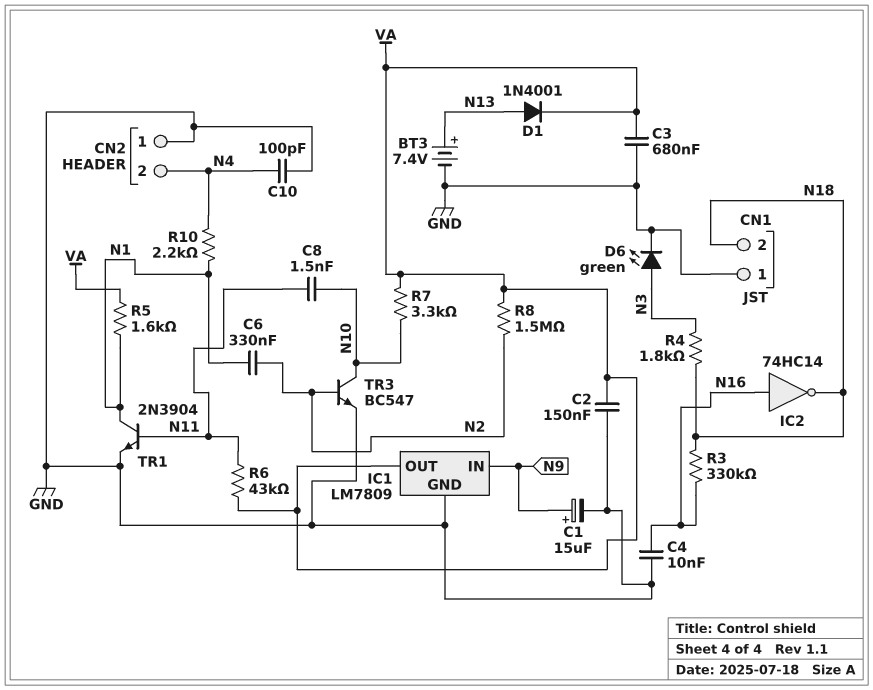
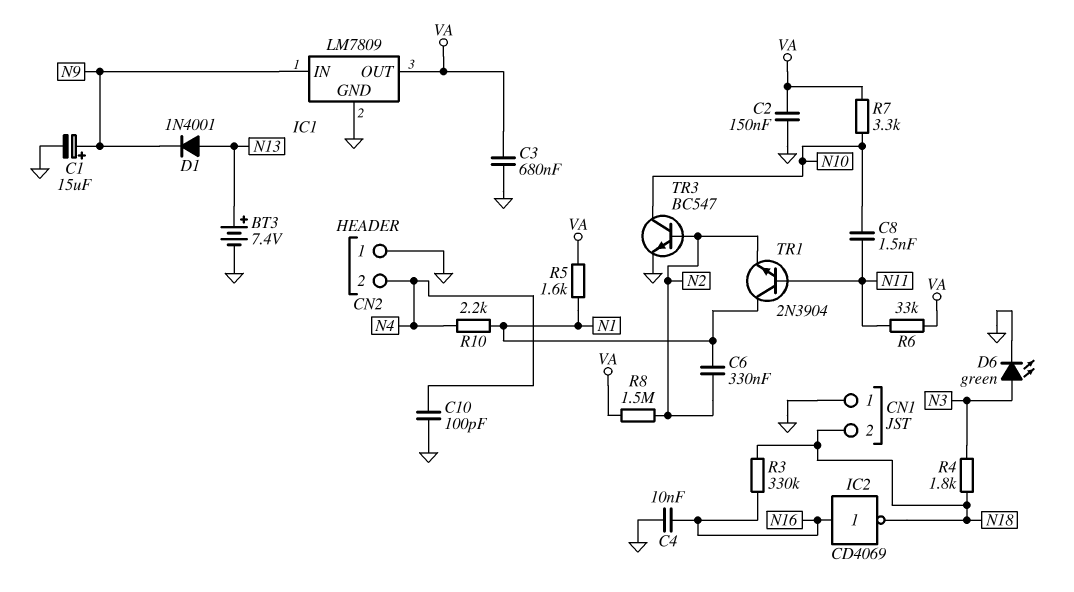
D1: diode 1N4001 (A N13, K VA) -> diode 1N4001 (A N13, K N9)
IC2: NOT 74HC14 (in N16, out N18) -> NOT CD4069 (in N16, out N18)
R6: 43k (N11, VA) -> 33k (N11, VA)
TR1: NPN 2N3904 (B N11, C N1, E GND) -> NPN 2N3904 (B N11, C N1, E N2)

